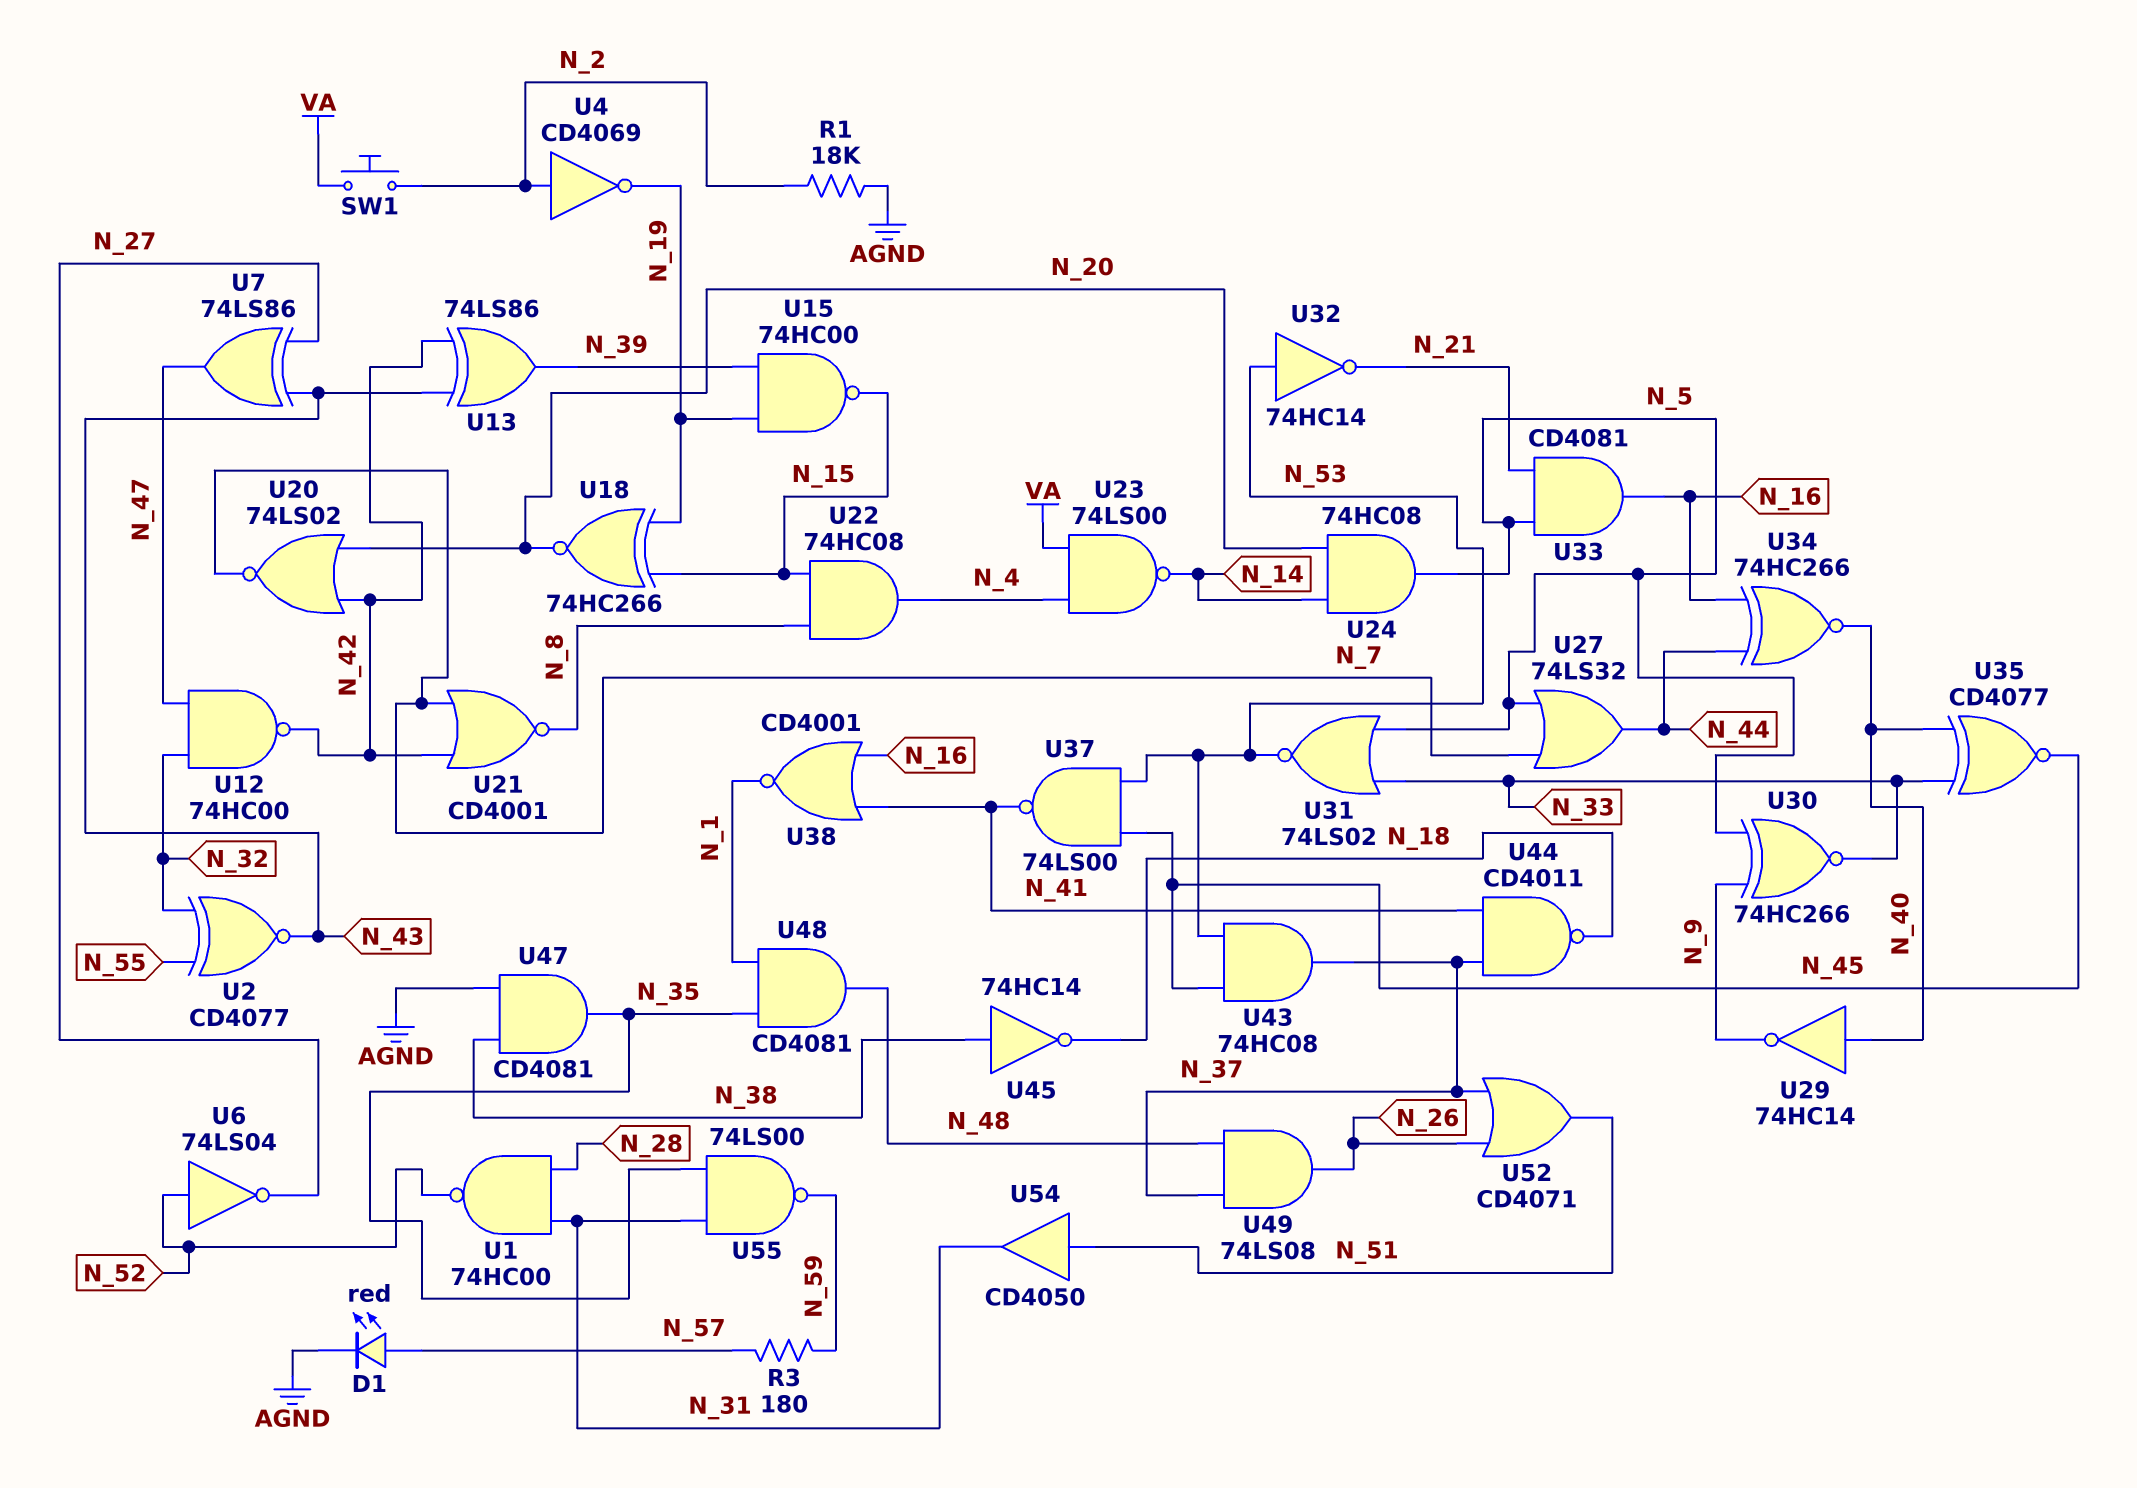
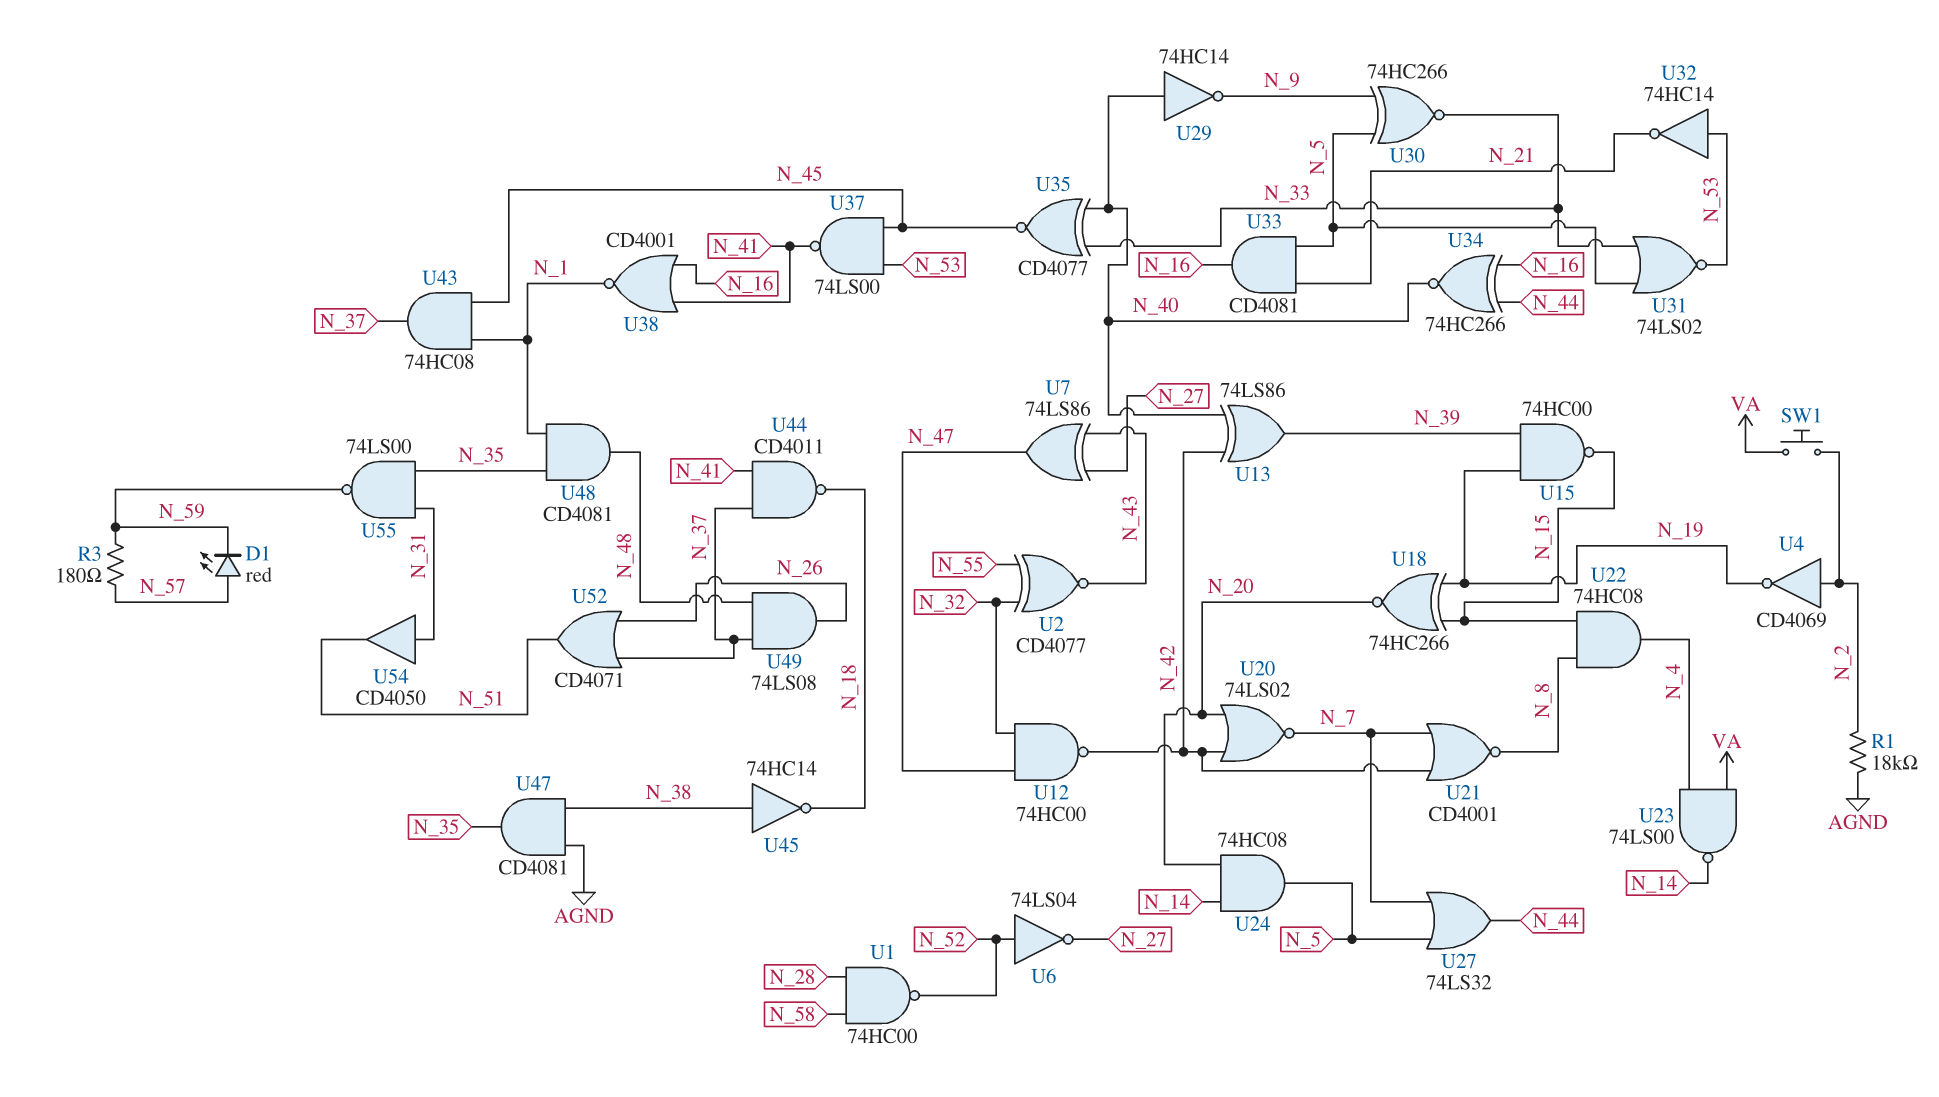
D1: LED red (A N_57, K AGND) -> LED red (A N_57, K N_59)
U1: NAND 74HC00 (in N_28, in N_31, out N_52) -> NAND 74HC00 (in N_28, in N_58, out N_52)
U13: XOR 74LS86 (in N_42, in N_43, out N_39) -> XOR 74LS86 (in N_40, in N_42, out N_39)
U43: AND 74HC08 (in N_45, in N_53, out N_37) -> AND 74HC08 (in N_1, in N_45, out N_37)
U54: buffer CD4050 (in N_51, out N_31) -> buffer CD4050 (in N_31, out N_51)

